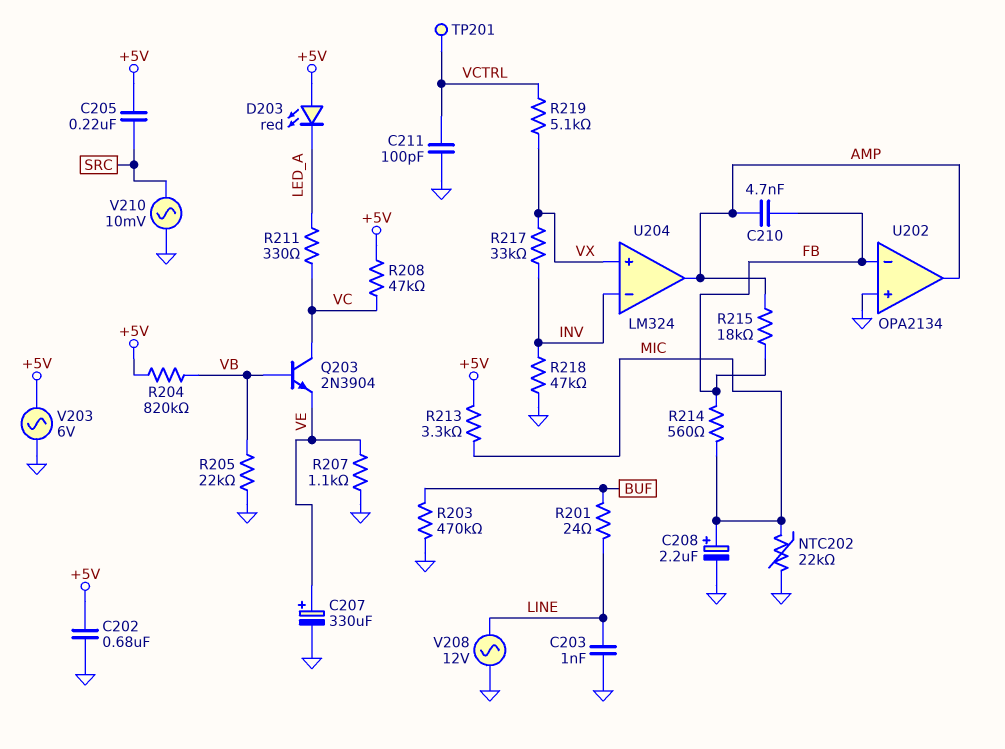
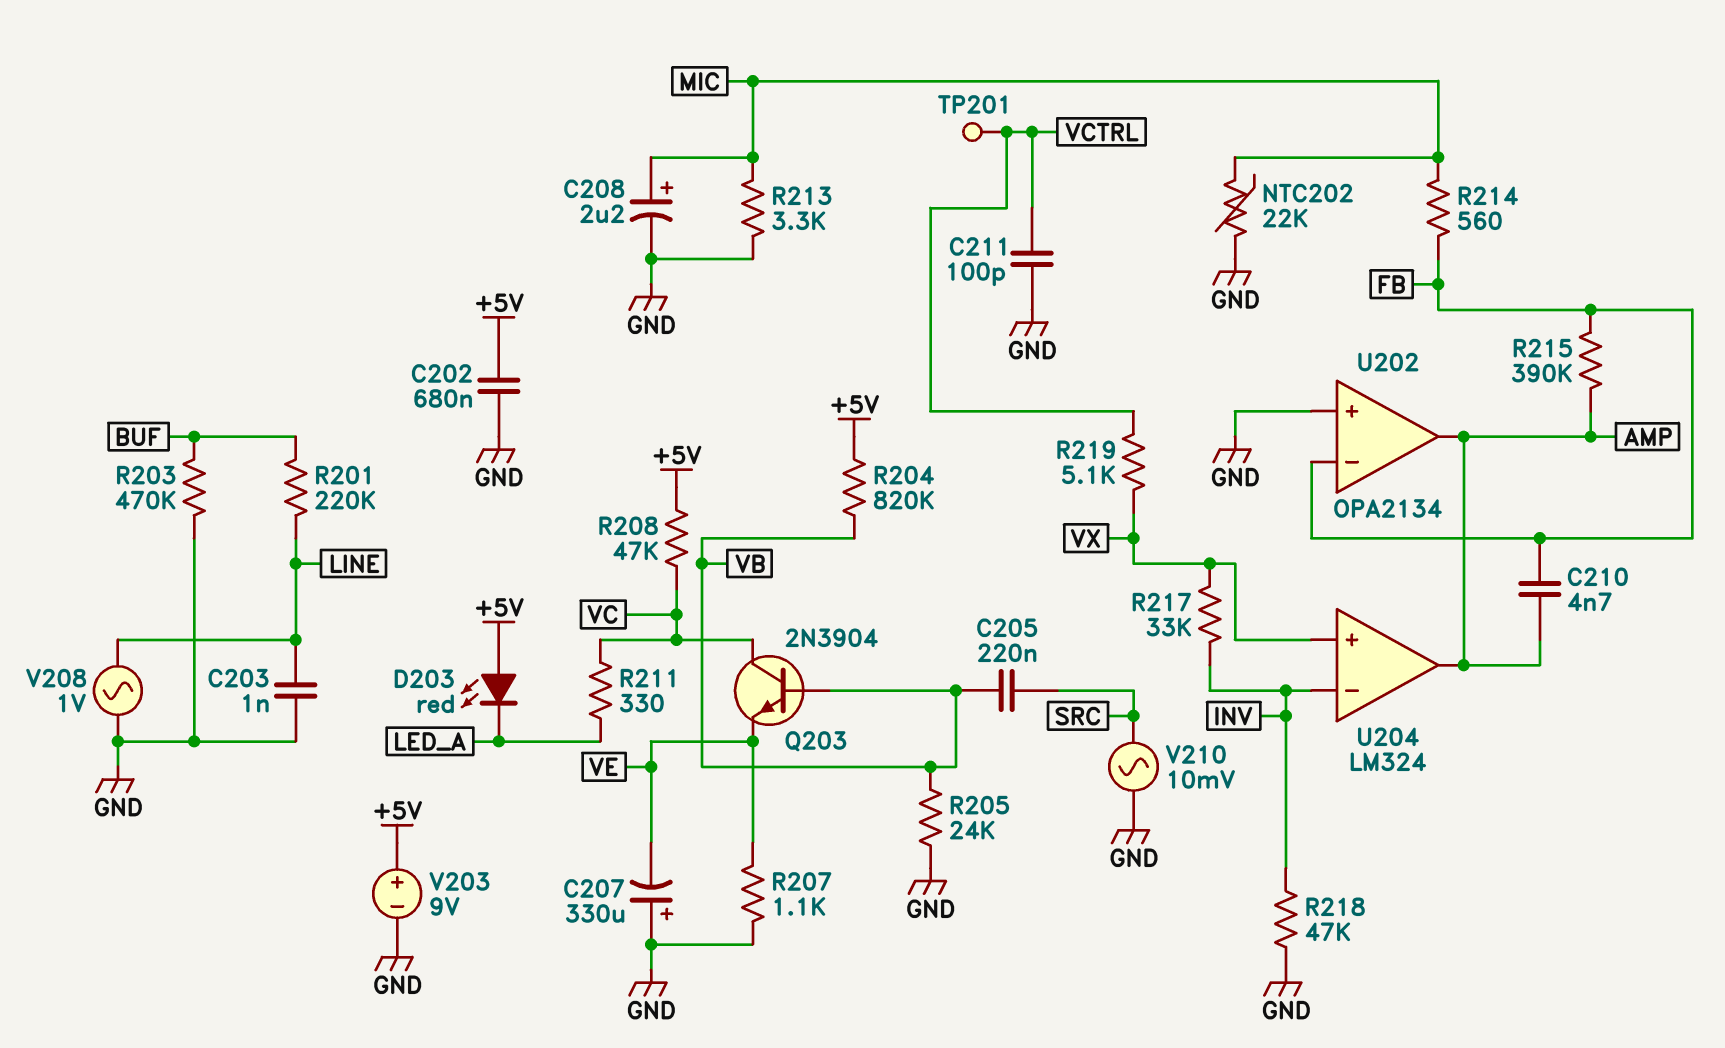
C205: 220nF (+5V, SRC) -> 220nF (SRC, VB)
C207: 330uF (plus VE, minus GND) -> 330uF (plus GND, minus VE)
R201: 24 (BUF, LINE) -> 220k (BUF, LINE)
R205: 22k (GND, VB) -> 24k (GND, VB)
R213: 3.3k (+5V, MIC) -> 3.3k (GND, MIC)
R215: 18k (AMP, FB) -> 390k (AMP, FB)
V203: AC 6V (+5V, GND) -> 9V (plus +5V, minus GND)
V208: AC 12V (GND, LINE) -> AC 1V (GND, LINE)

